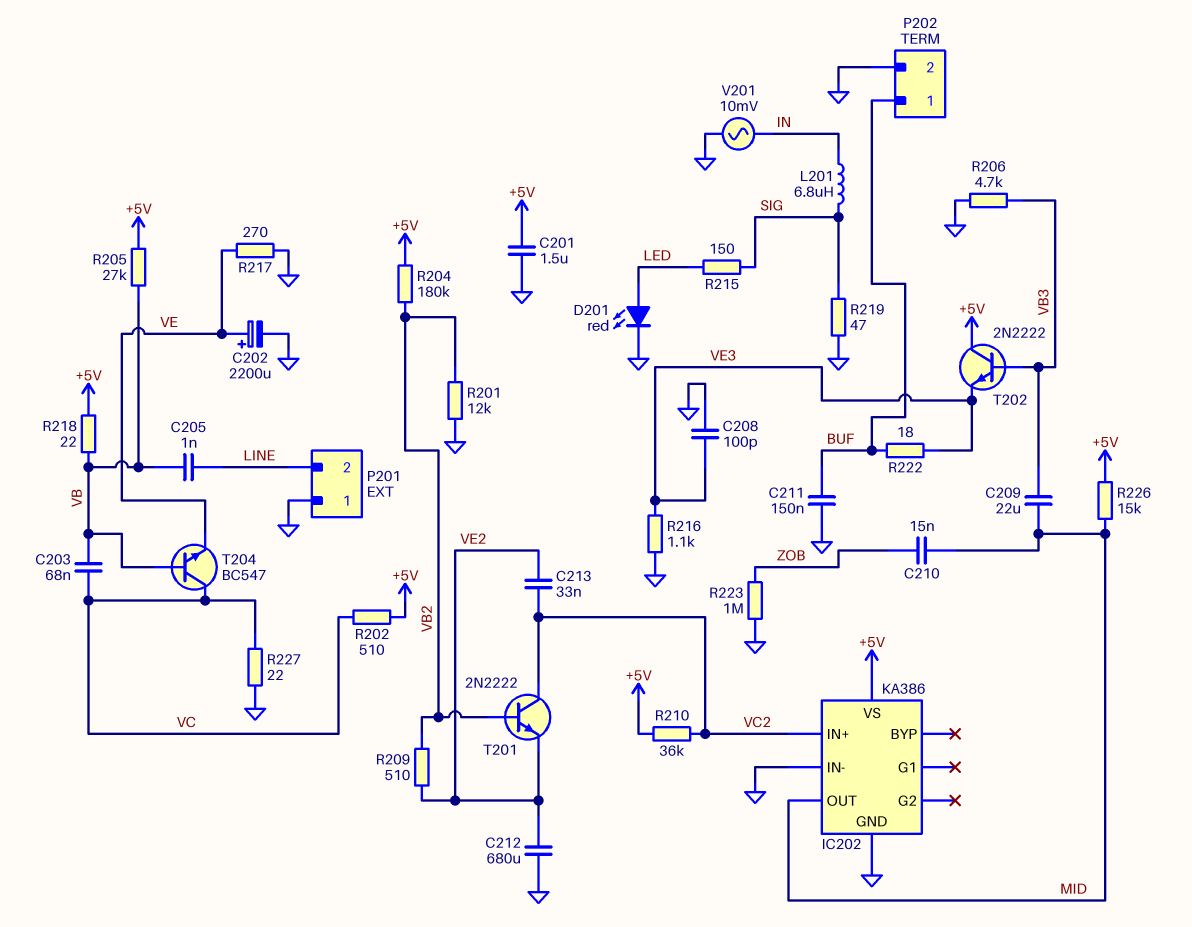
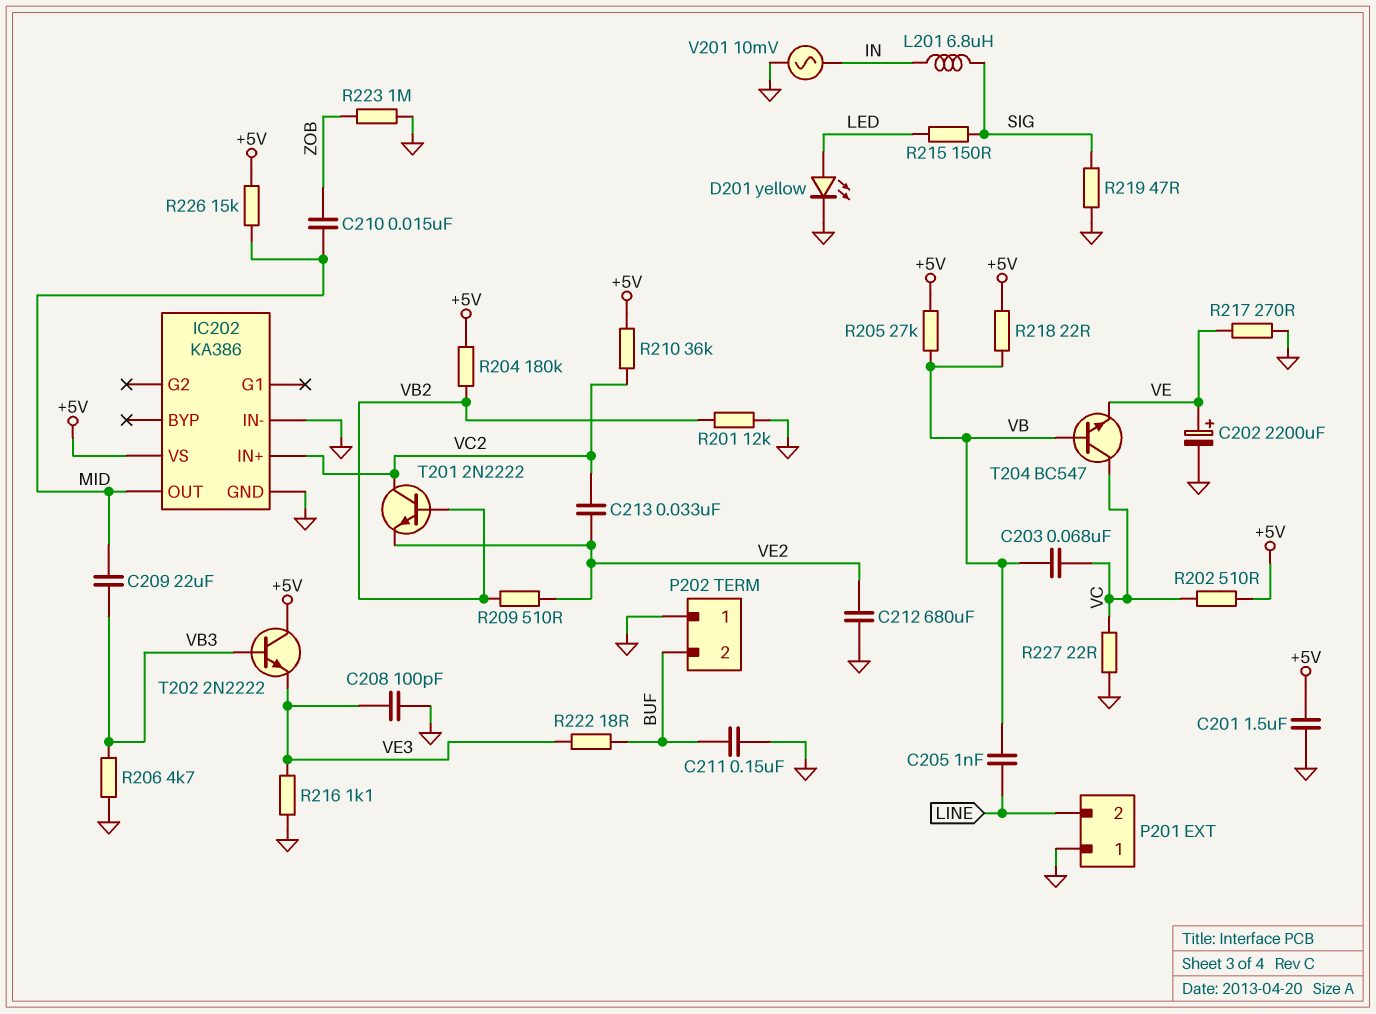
D201: LED red (A LED, K GND) -> LED yellow (A LED, K GND)
P202 pin 1: BUF -> GND
P202 pin 2: GND -> BUF

